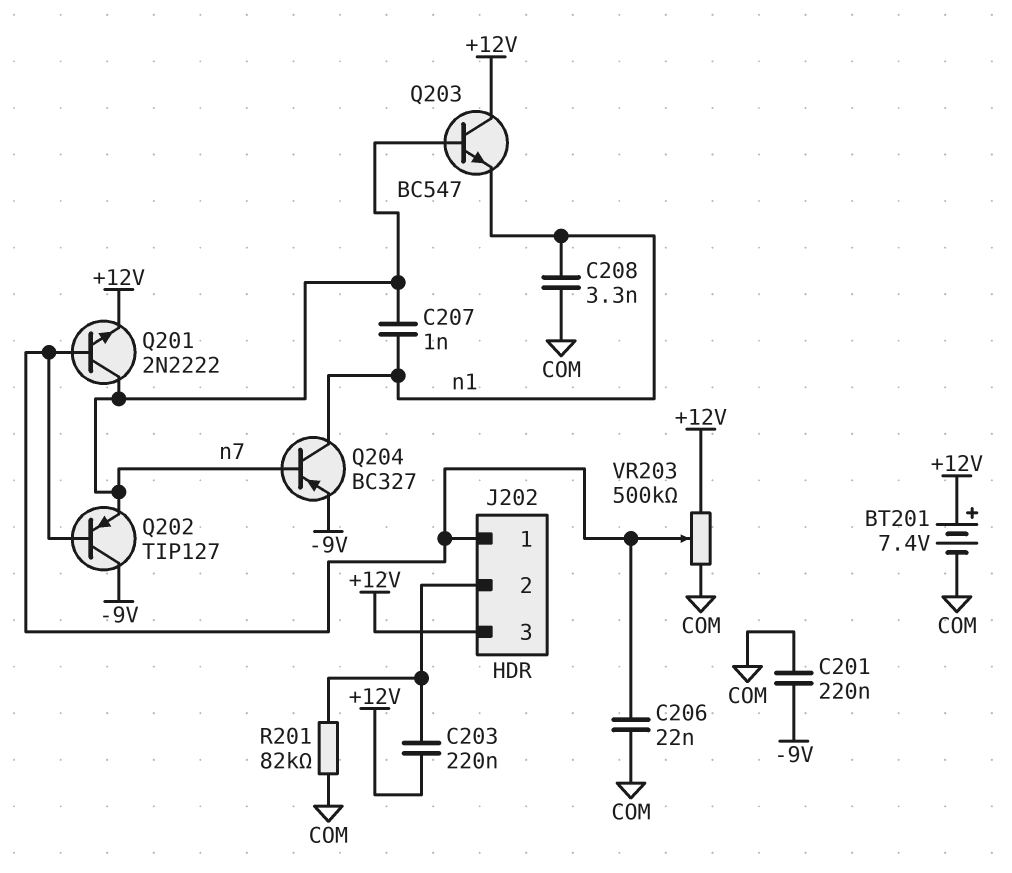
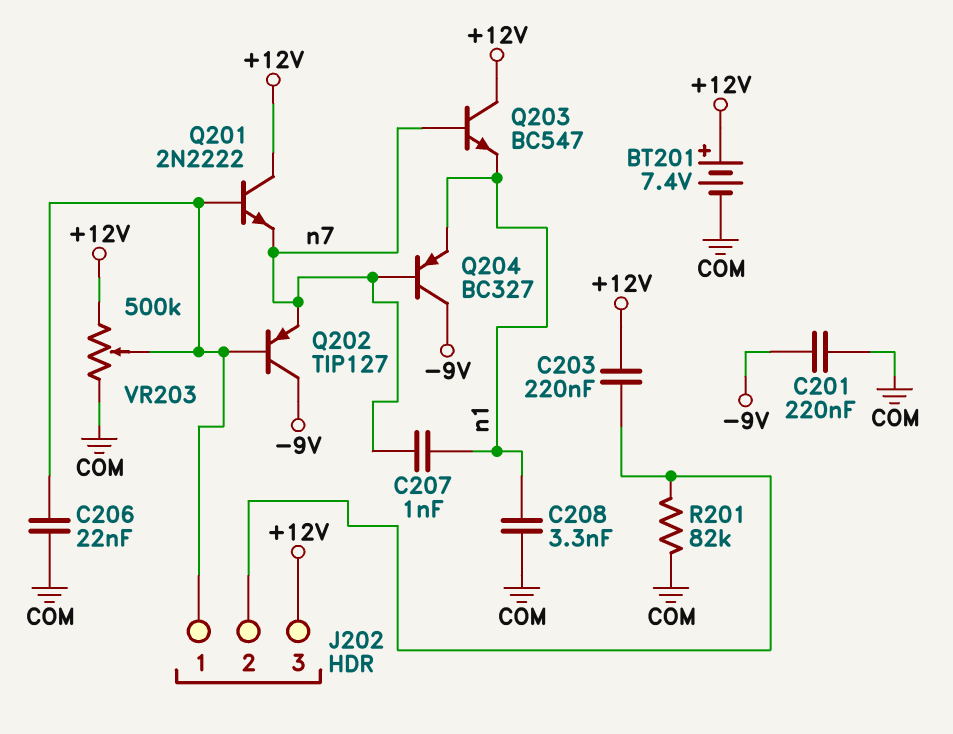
Q201: NPN 2N2222 (B J202/1, C n7, E +12V) -> NPN 2N2222 (B J202/1, C +12V, E n7)
Q204: PNP BC327 (B n7, C n1, E -9V) -> PNP BC327 (B n7, C -9V, E n1)

